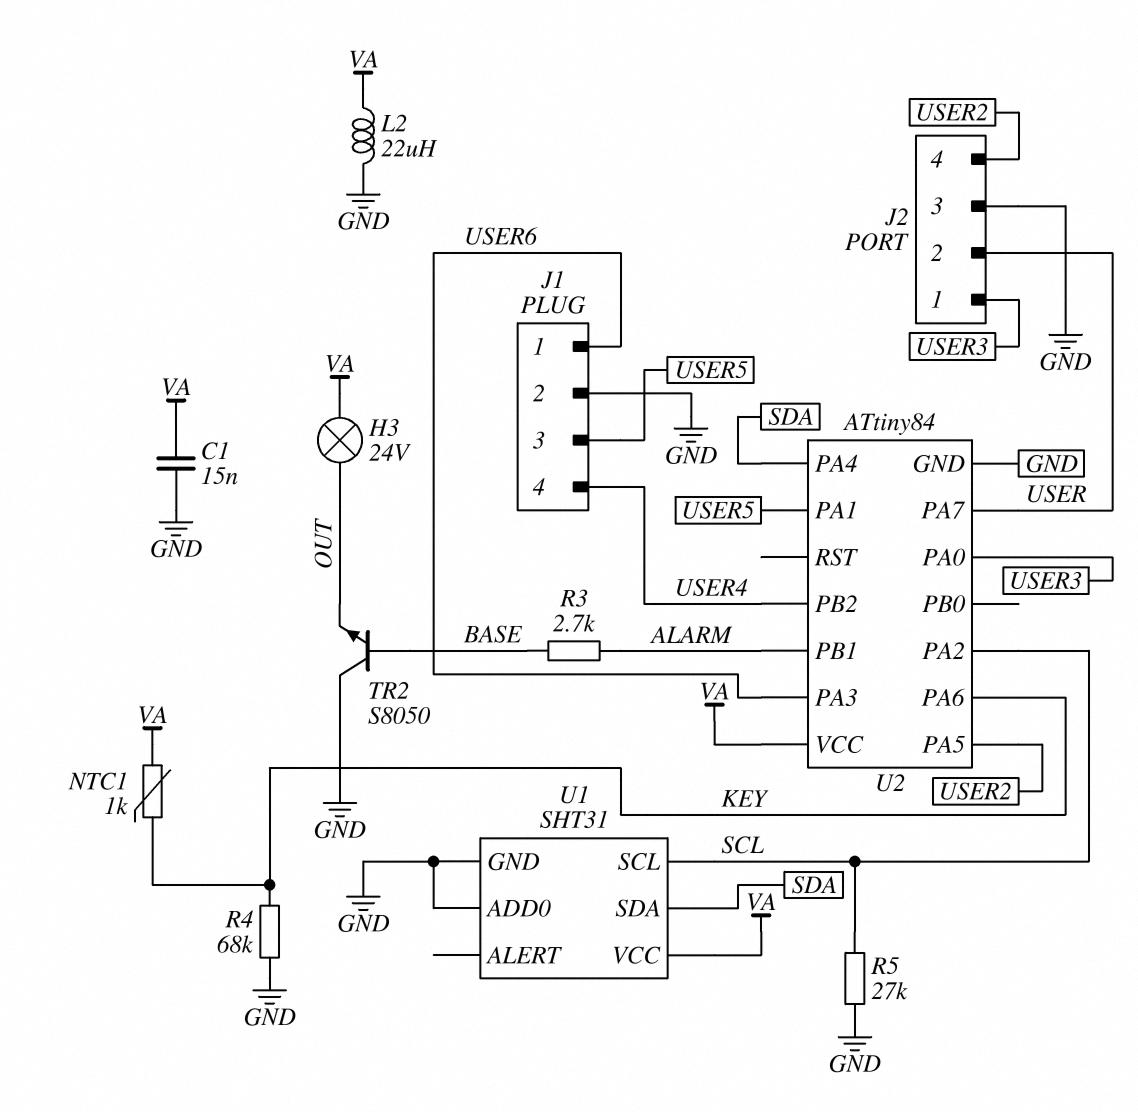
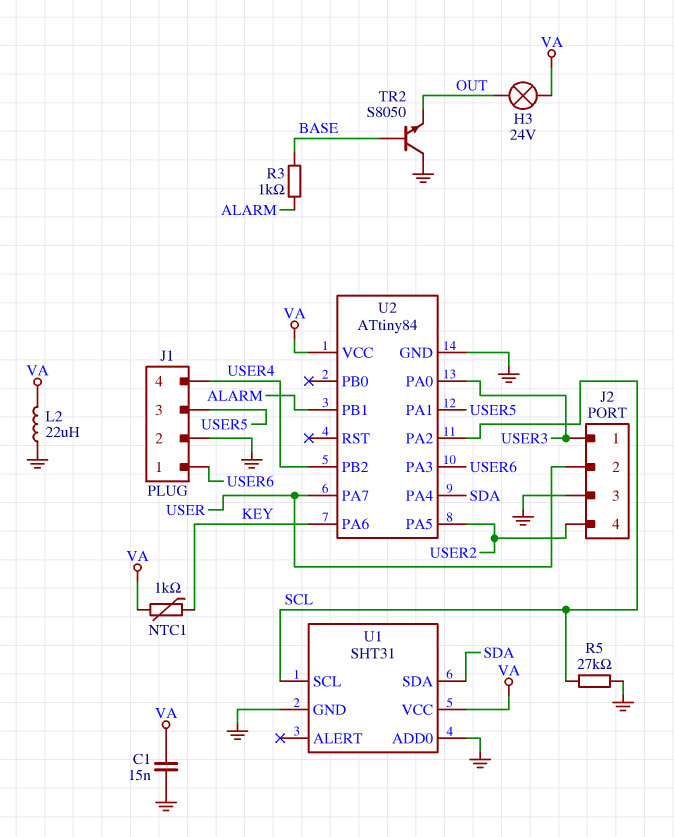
R3: 2.7k (ALARM, BASE) -> 1k (ALARM, BASE)
R4: 68k (GND, KEY) -> none

